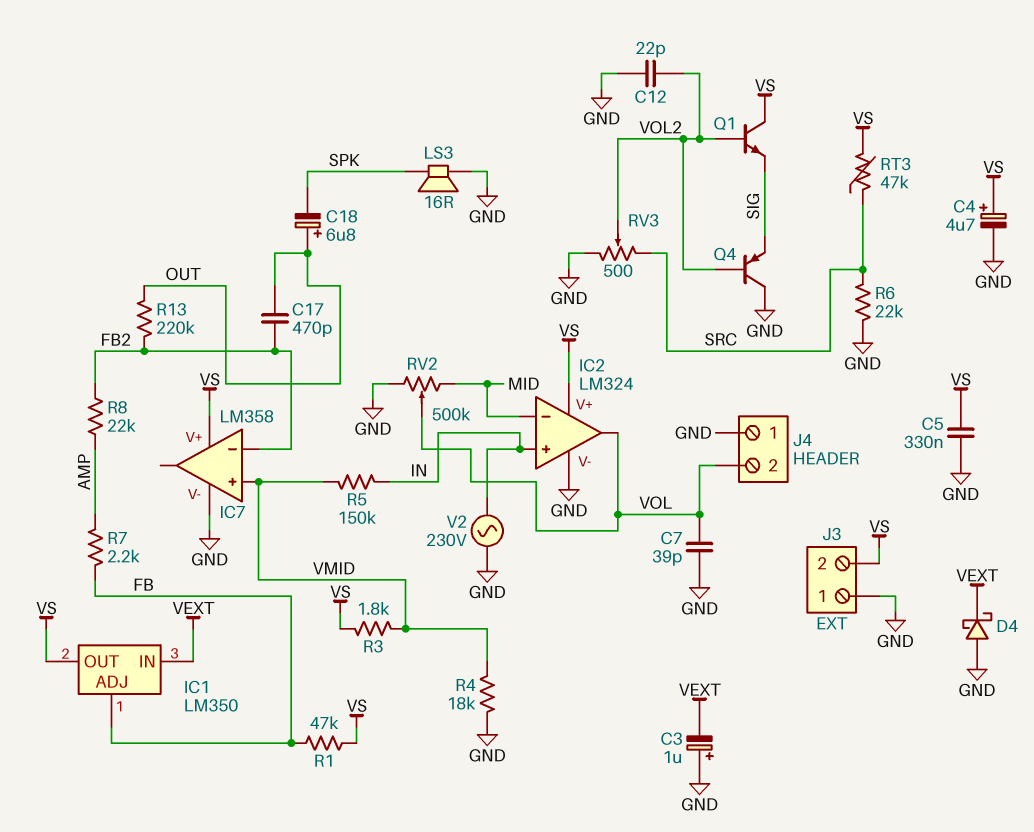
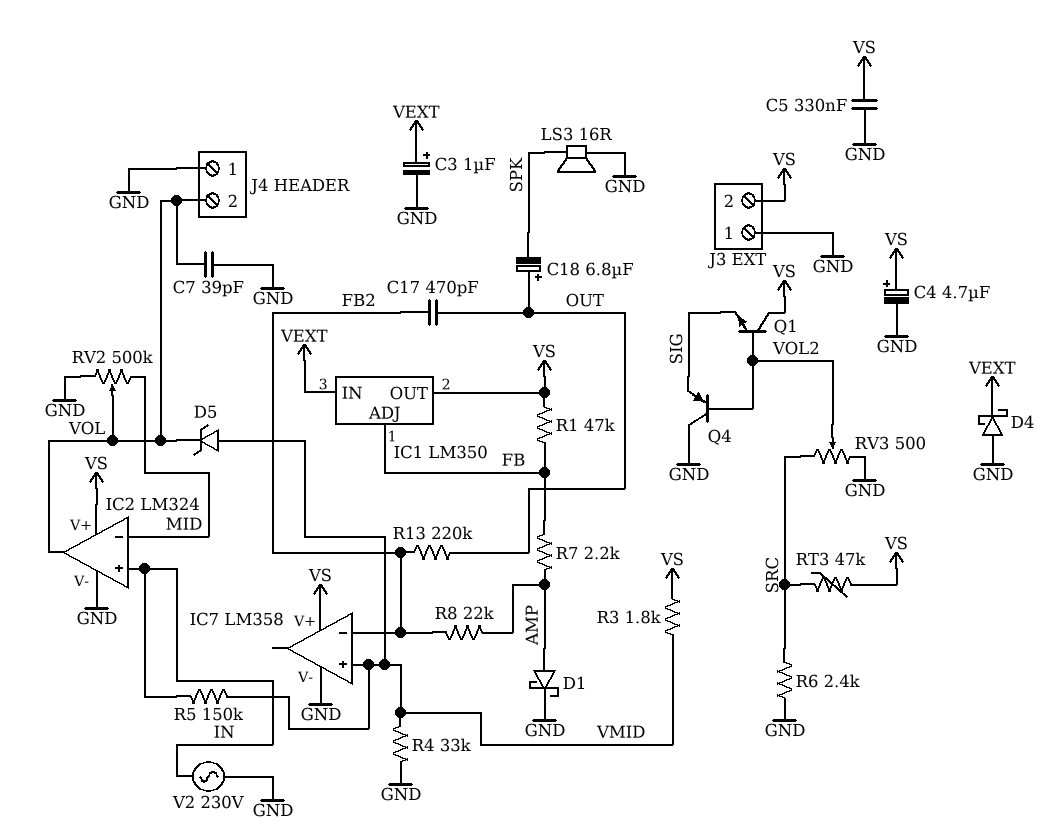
C3: 1uF (plus GND, minus VEXT) -> 1uF (plus VEXT, minus GND)
C12: 22pF (GND, VOL2) -> none
D1: none -> schottky (A AMP, K GND)
D5: none -> zener (A VMID, K VOL)
R4: 18k (GND, VMID) -> 33k (GND, VMID)
R6: 22k (GND, SRC) -> 2.4k (GND, SRC)

